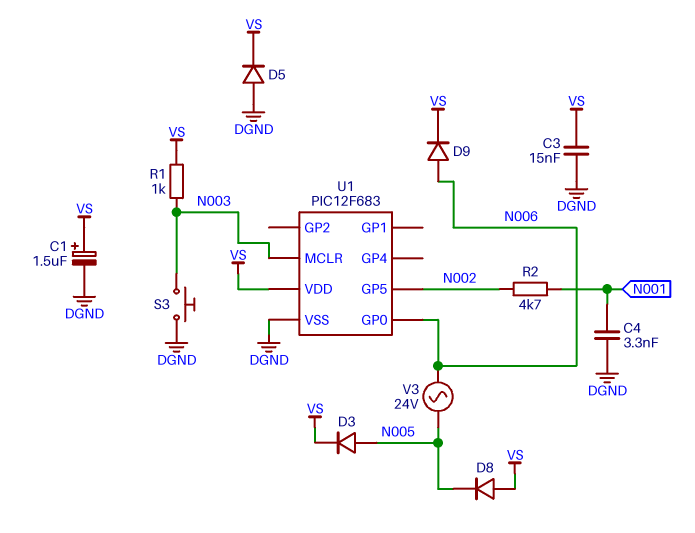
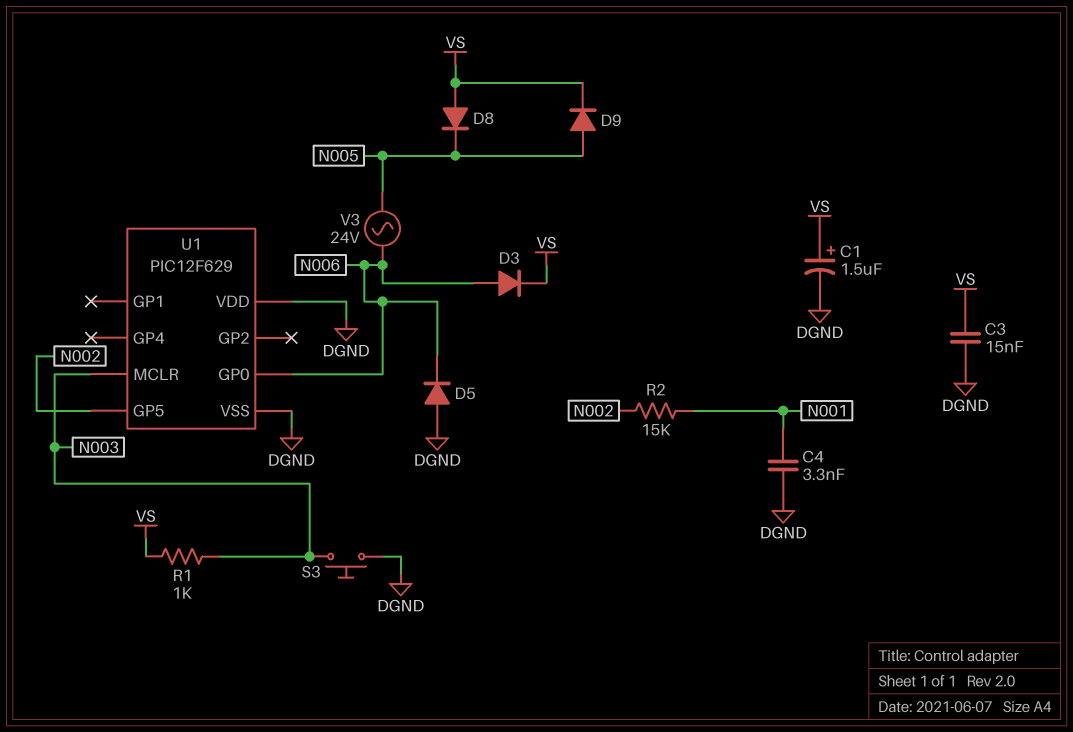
D3: diode (A N005, K VS) -> diode (A N006, K VS)
D5: diode (A DGND, K VS) -> diode (A DGND, K N006)
D9: diode (A N006, K VS) -> diode (A N005, K VS)
R2: 4.7k (N001, N002) -> 15k (N001, N002)
U1: PIC12F683 -> PIC12F629
U1 pin VDD: VS -> DGND

